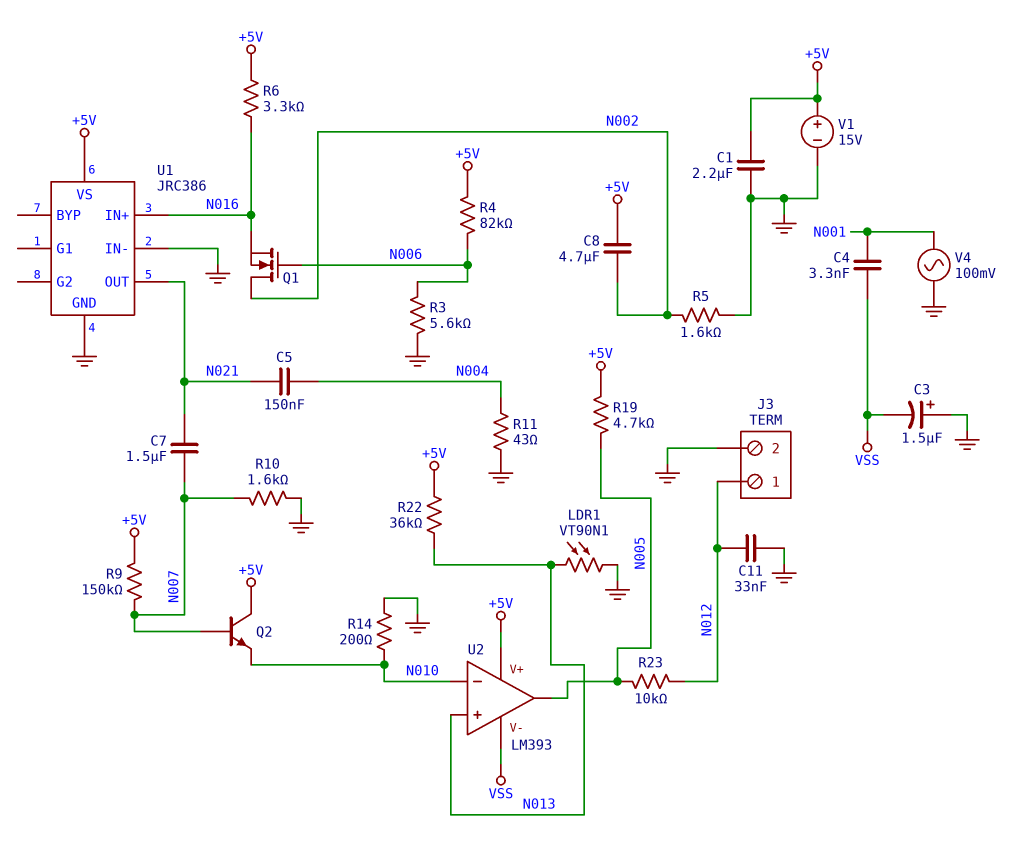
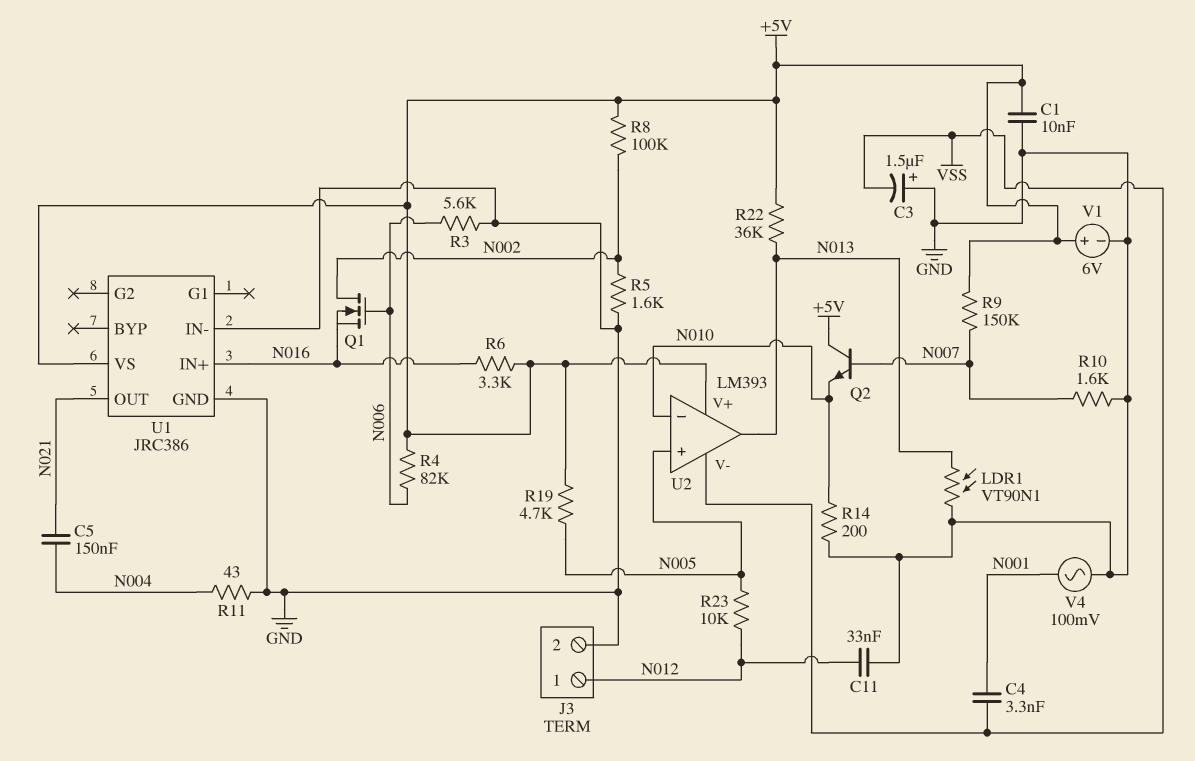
C1: 2.2uF (+5V, GND) -> 10nF (+5V, GND)
C7: 1.5uF (N007, N021) -> none
C8: 4.7uF (+5V, N002) -> none
R8: none -> 100k (+5V, N002)
U2 pin in+: N013 -> N005
U2 pin out: N005 -> N013
V1: 15V (plus +5V, minus GND) -> 6V (plus +5V, minus GND)

